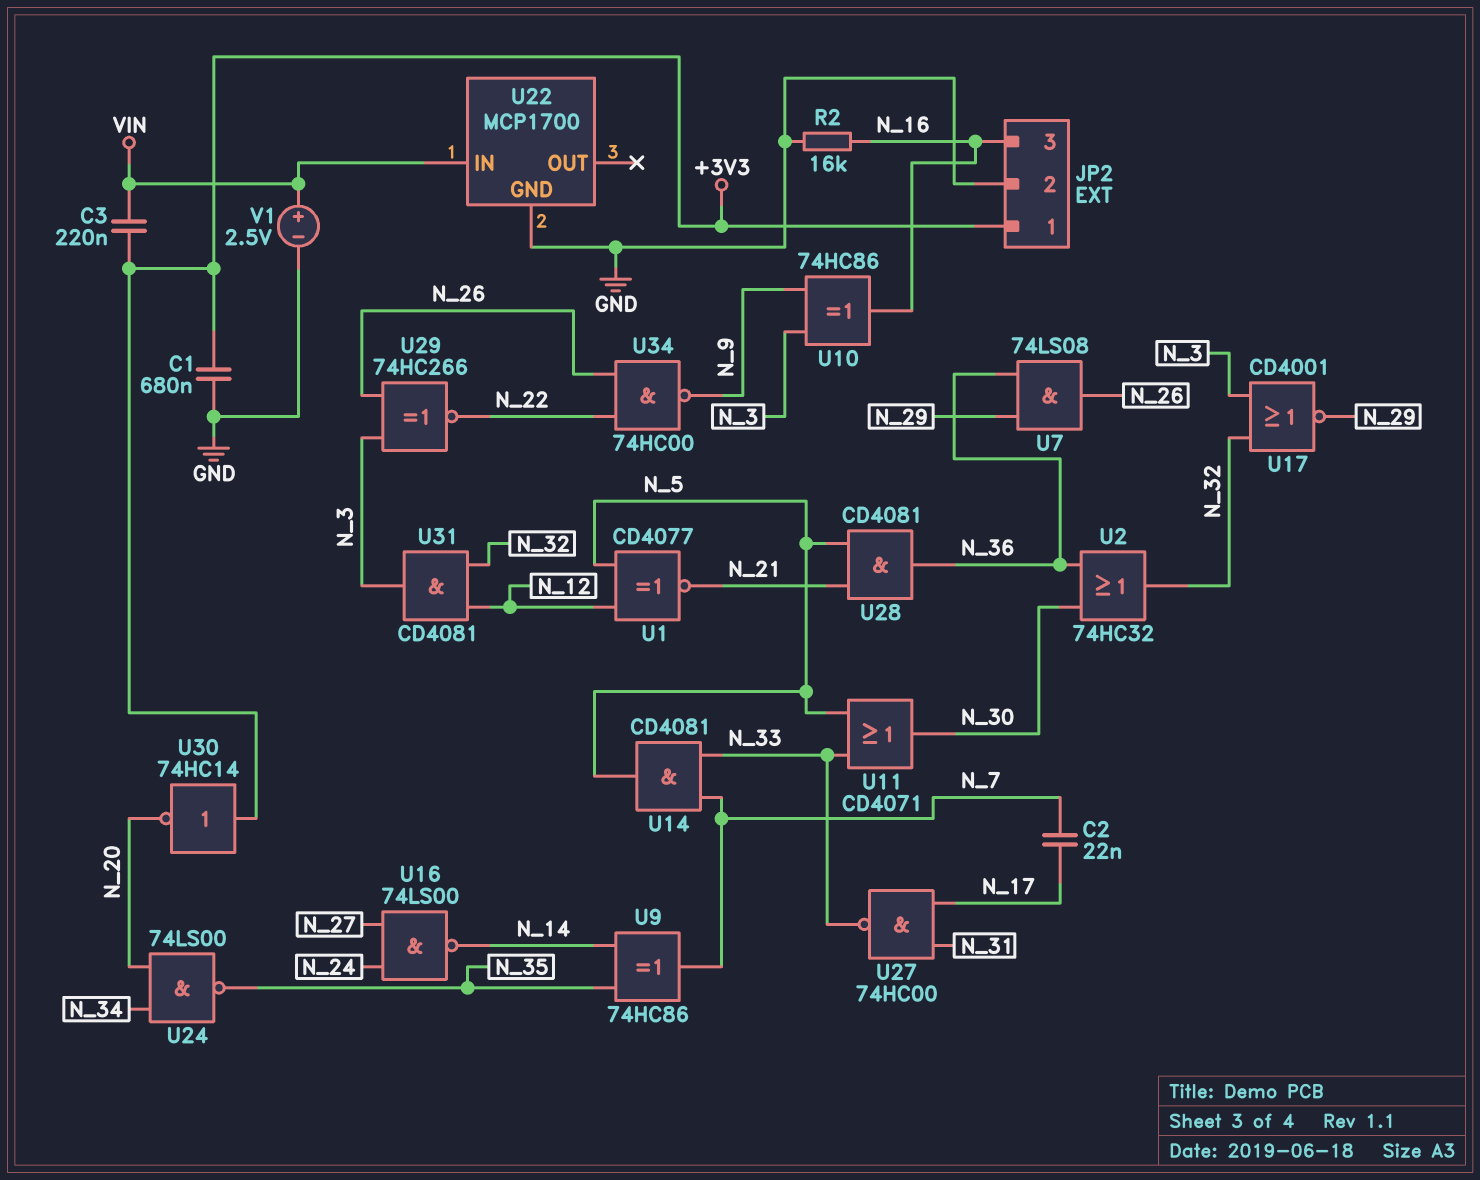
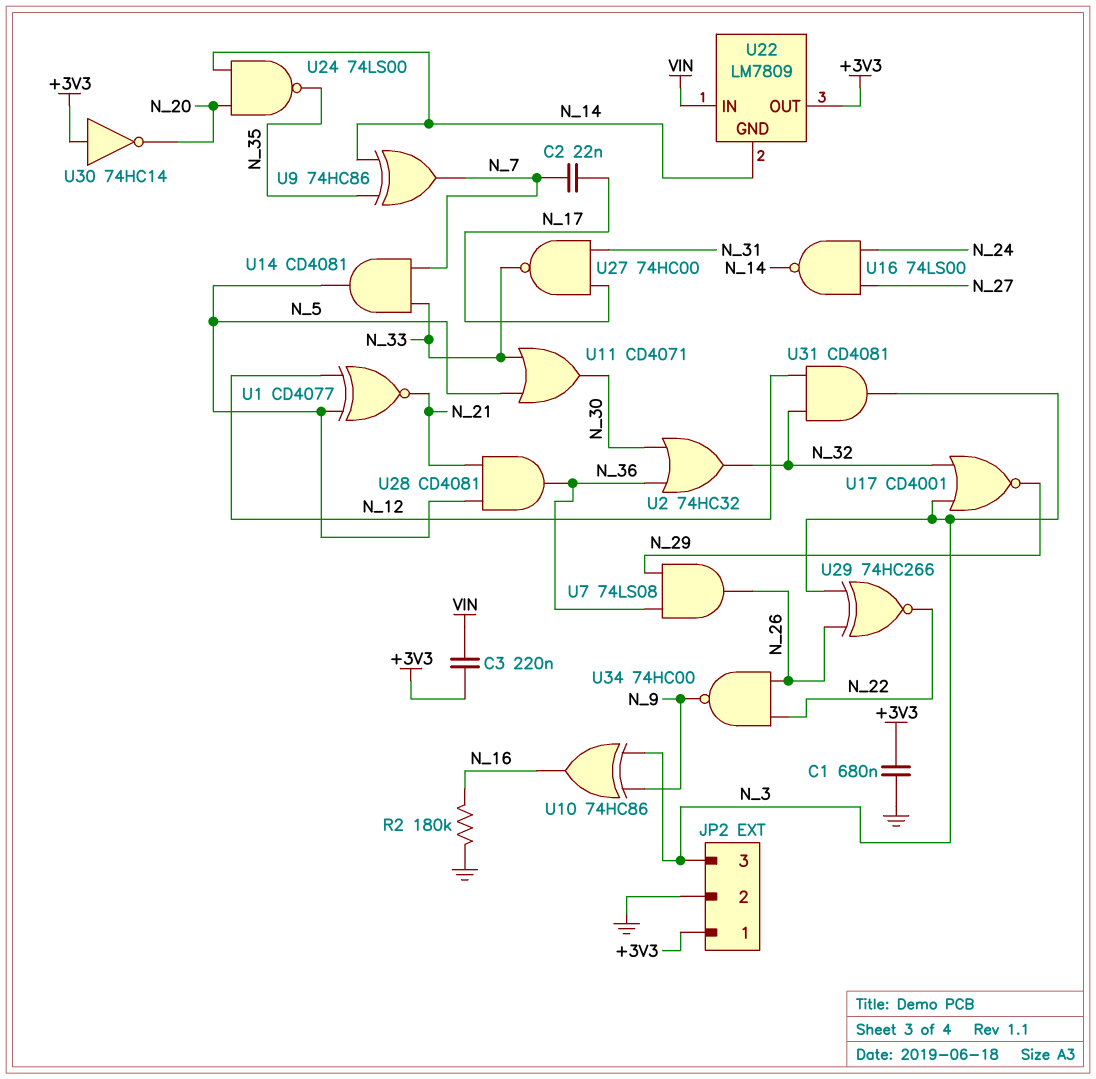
JP2 pin 3: N_16 -> N_3
R2: 16k (GND, N_16) -> 180k (GND, N_16)
U22: MCP1700 -> LM7809
U22 pin GND: GND -> N_14
U22 pin OUT: none -> +3V3
U24: NAND 74LS00 (in N_20, in N_34, out N_35) -> NAND 74LS00 (in N_14, in N_20, out N_35)
V1: 2.5V (plus VIN, minus GND) -> none

